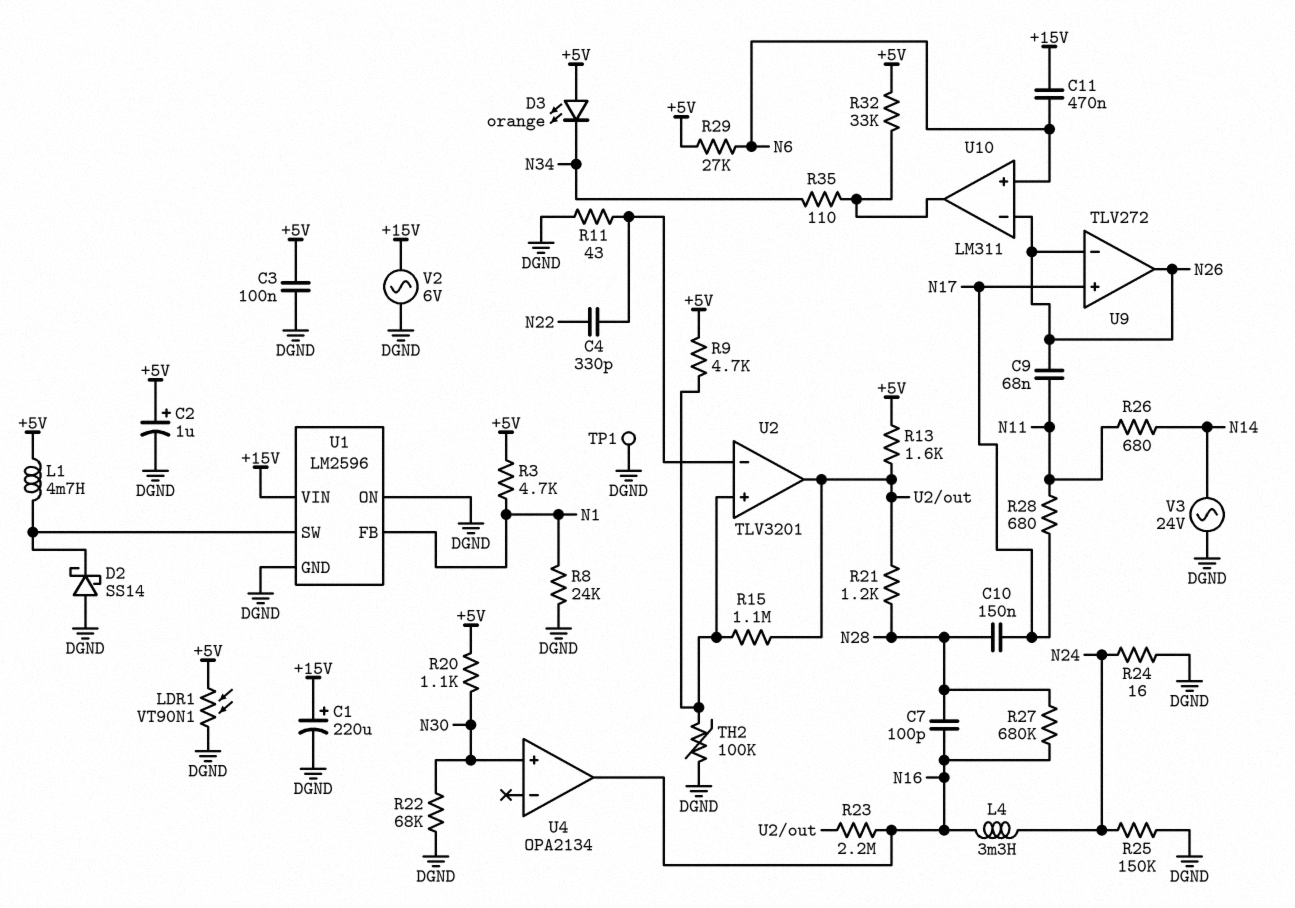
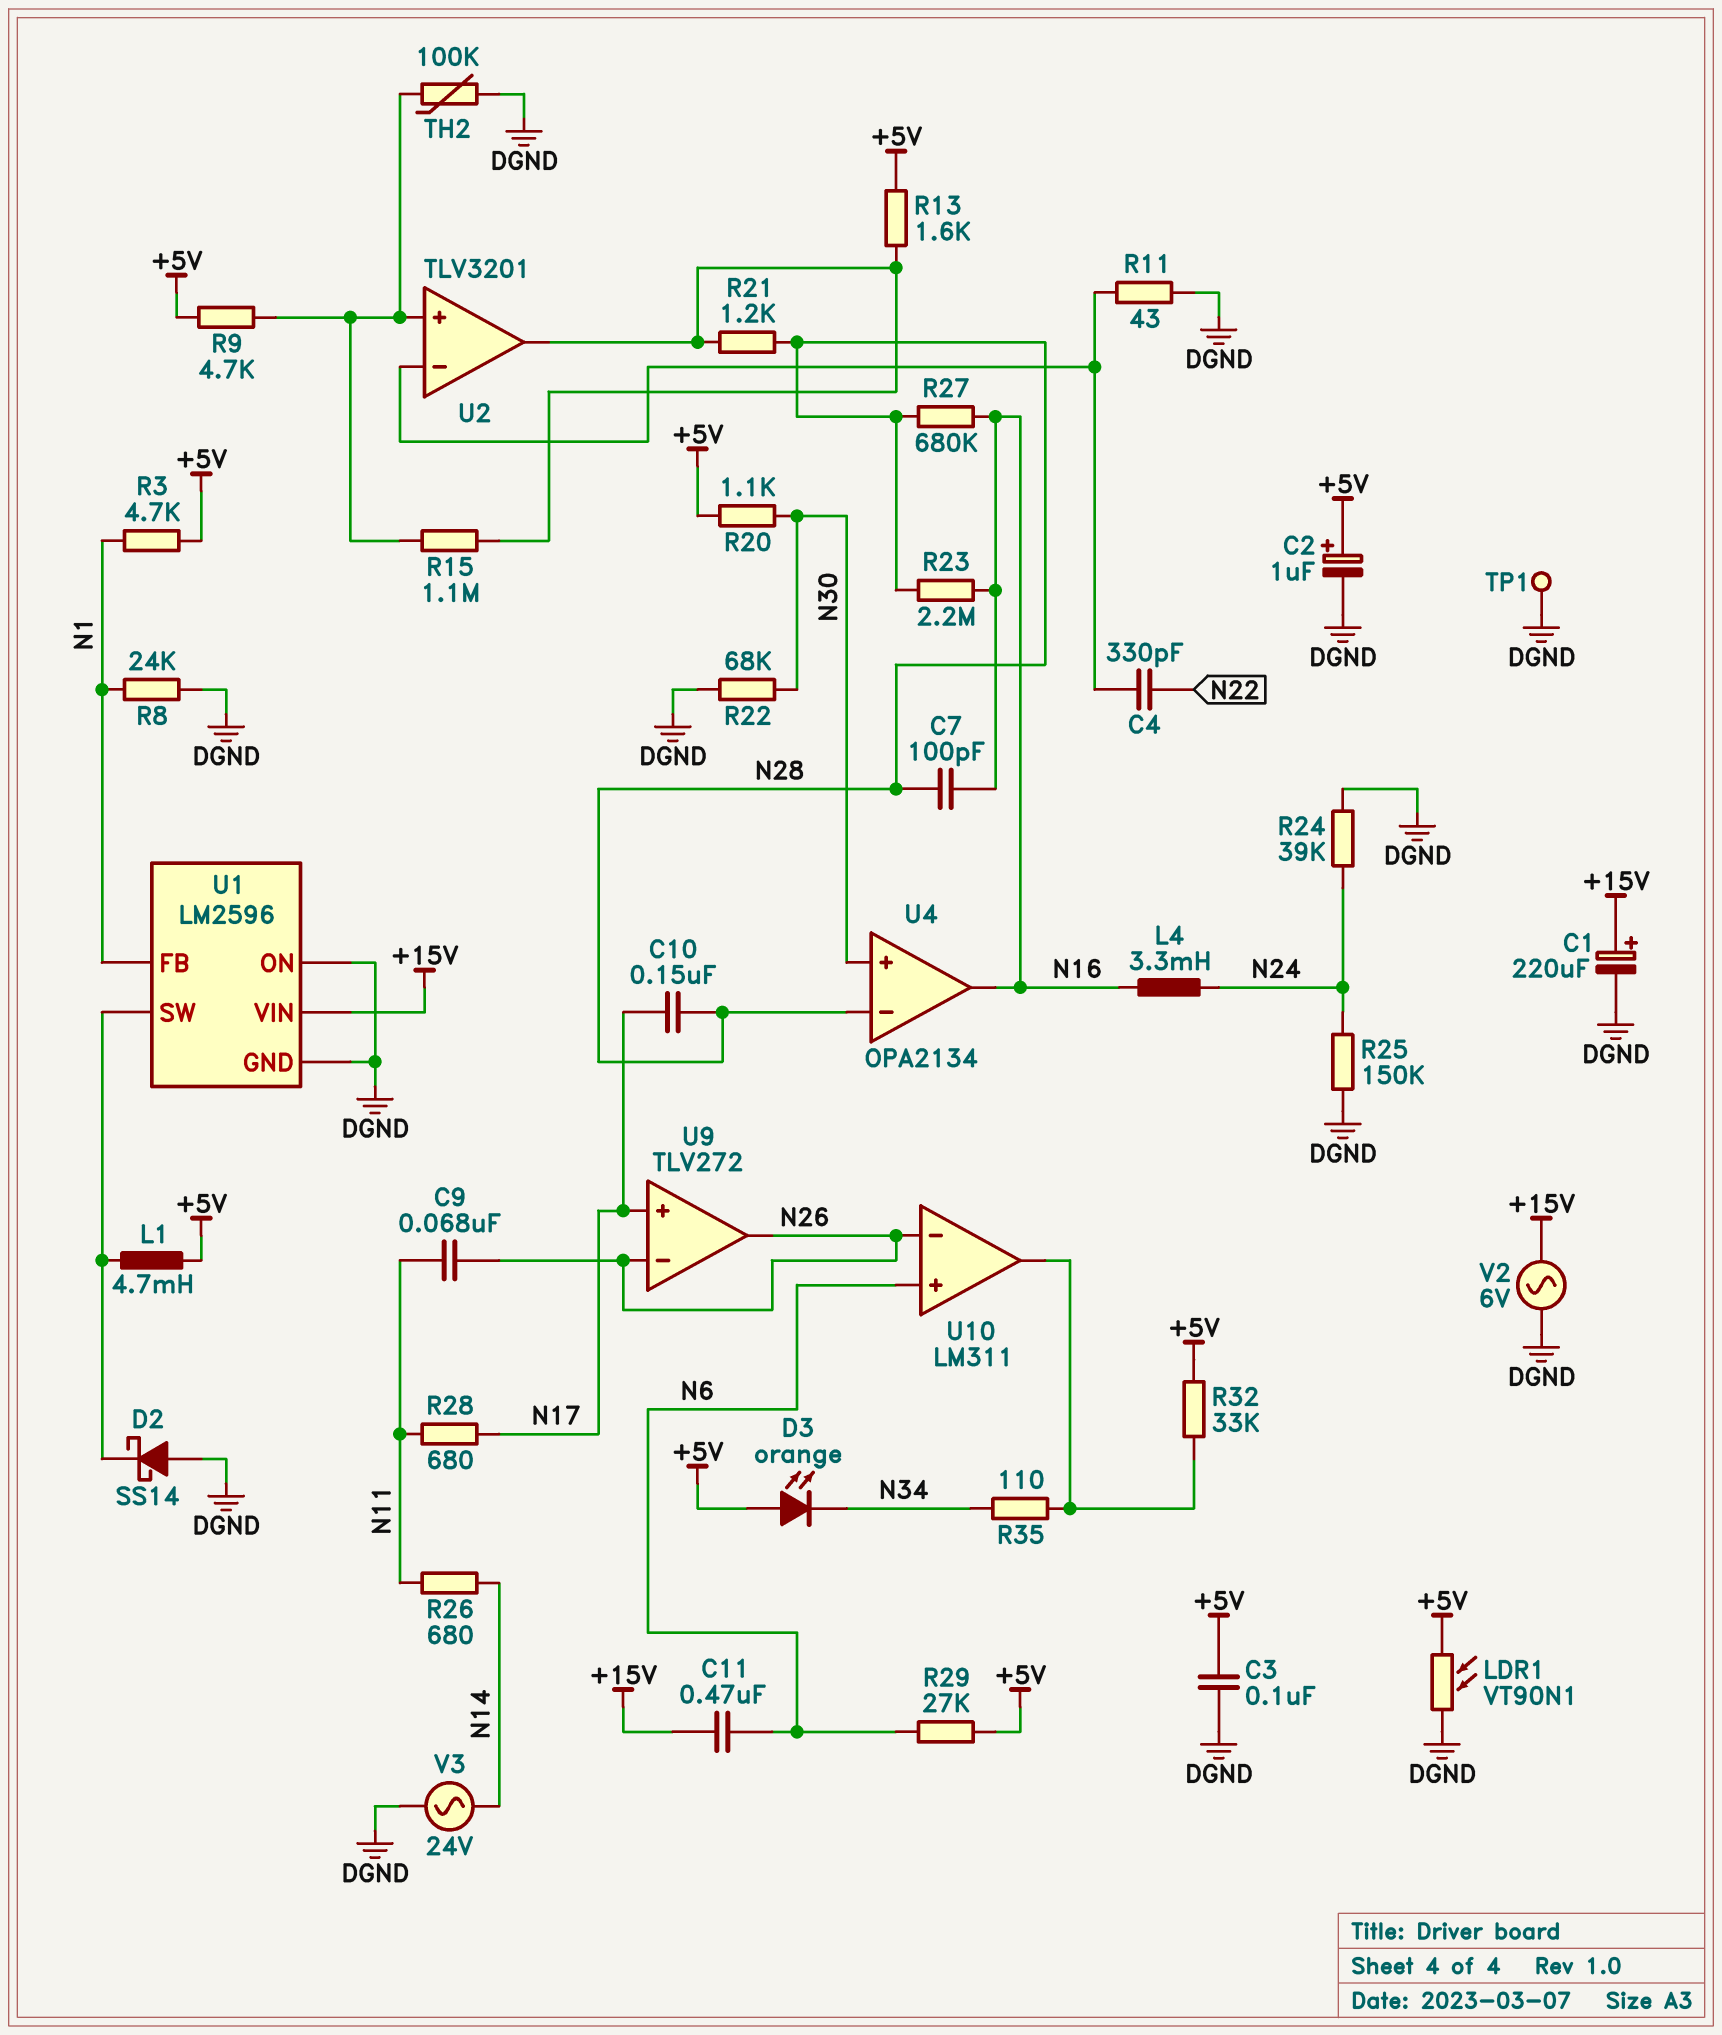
R23: 2.2M (N16, U2/out) -> 2.2M (N16, N28)
R24: 16 (DGND, N24) -> 39k (DGND, N24)
U4 pin in-: none -> N28

